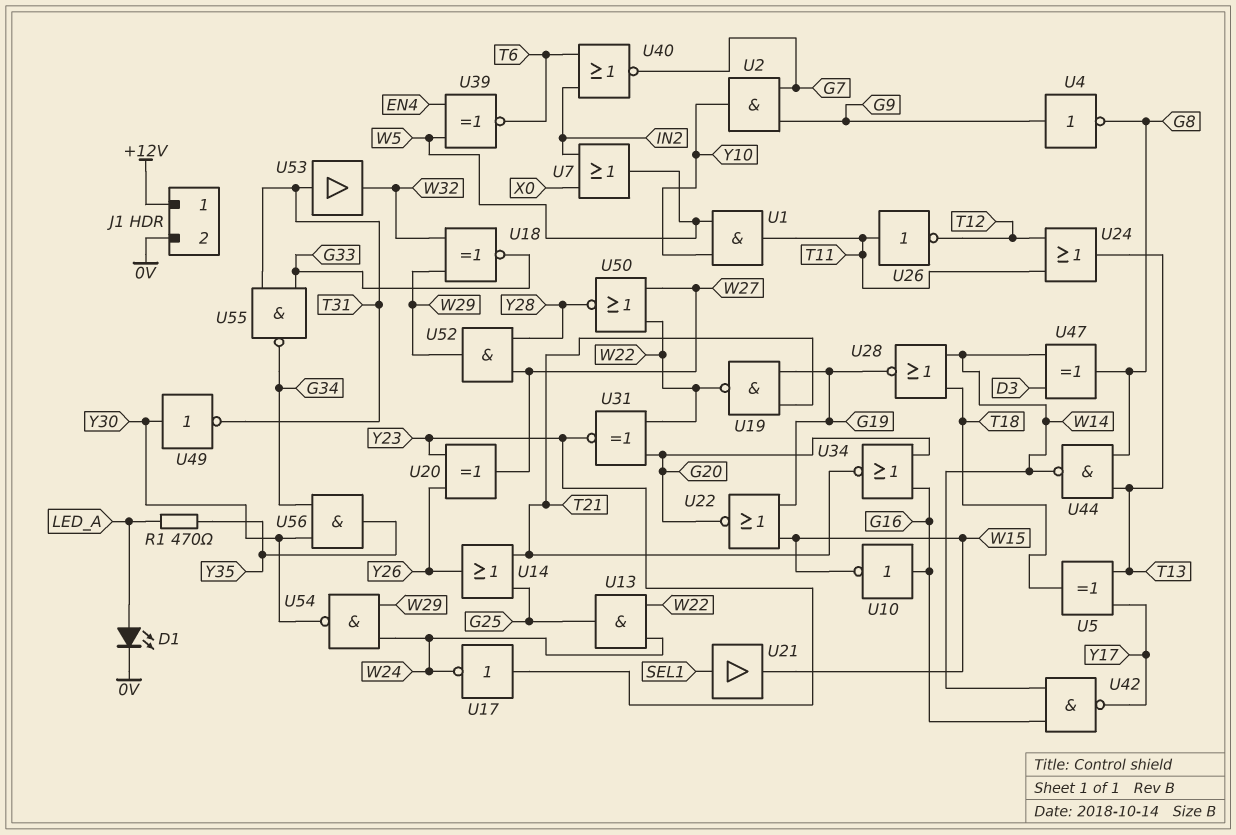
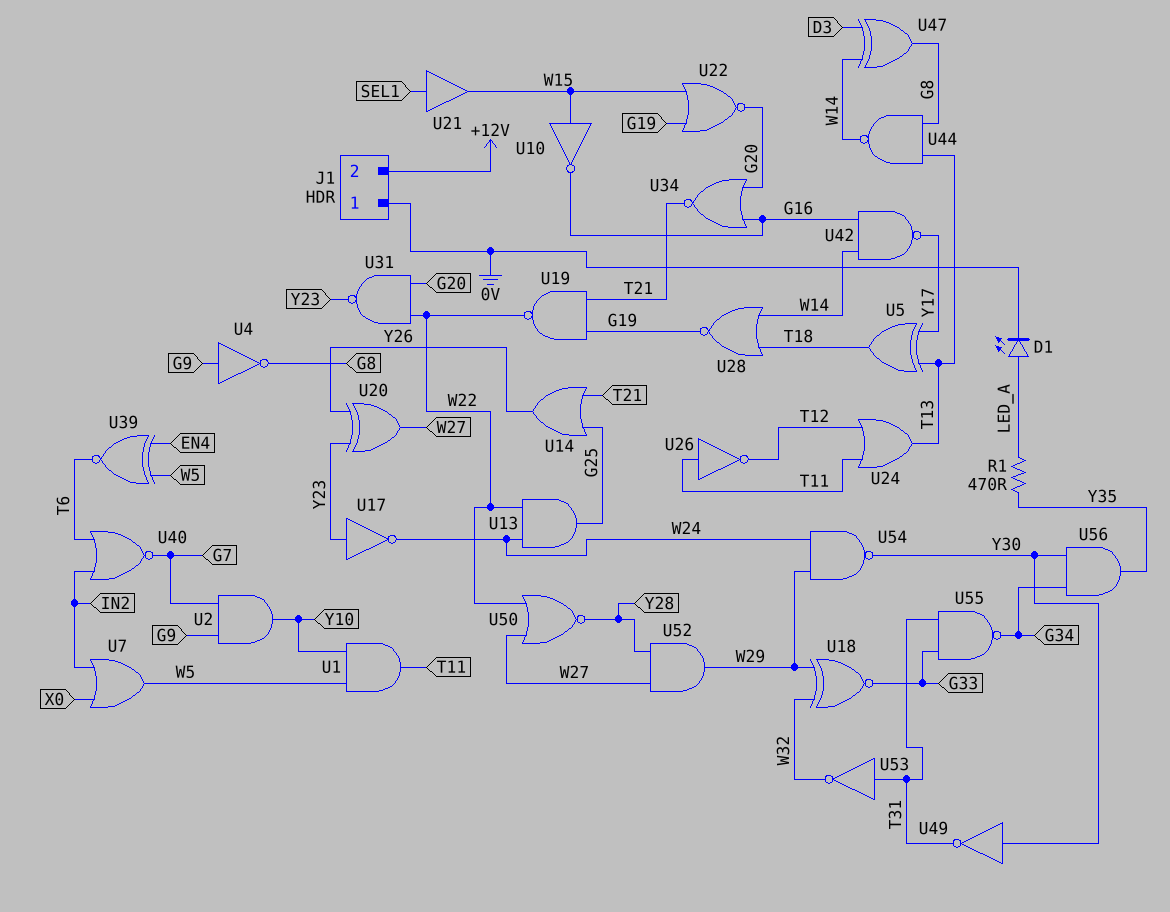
J1 pin 1: +12V -> 0V
J1 pin 2: 0V -> +12V
U10: NOT (in G16, out W15) -> NOT (in W15, out G16)
U31: XNOR (in G20, in W22, out Y23) -> NAND (in G20, in W22, out Y23)
U53: buffer (in T31, out W32) -> NOT (in T31, out W32)

